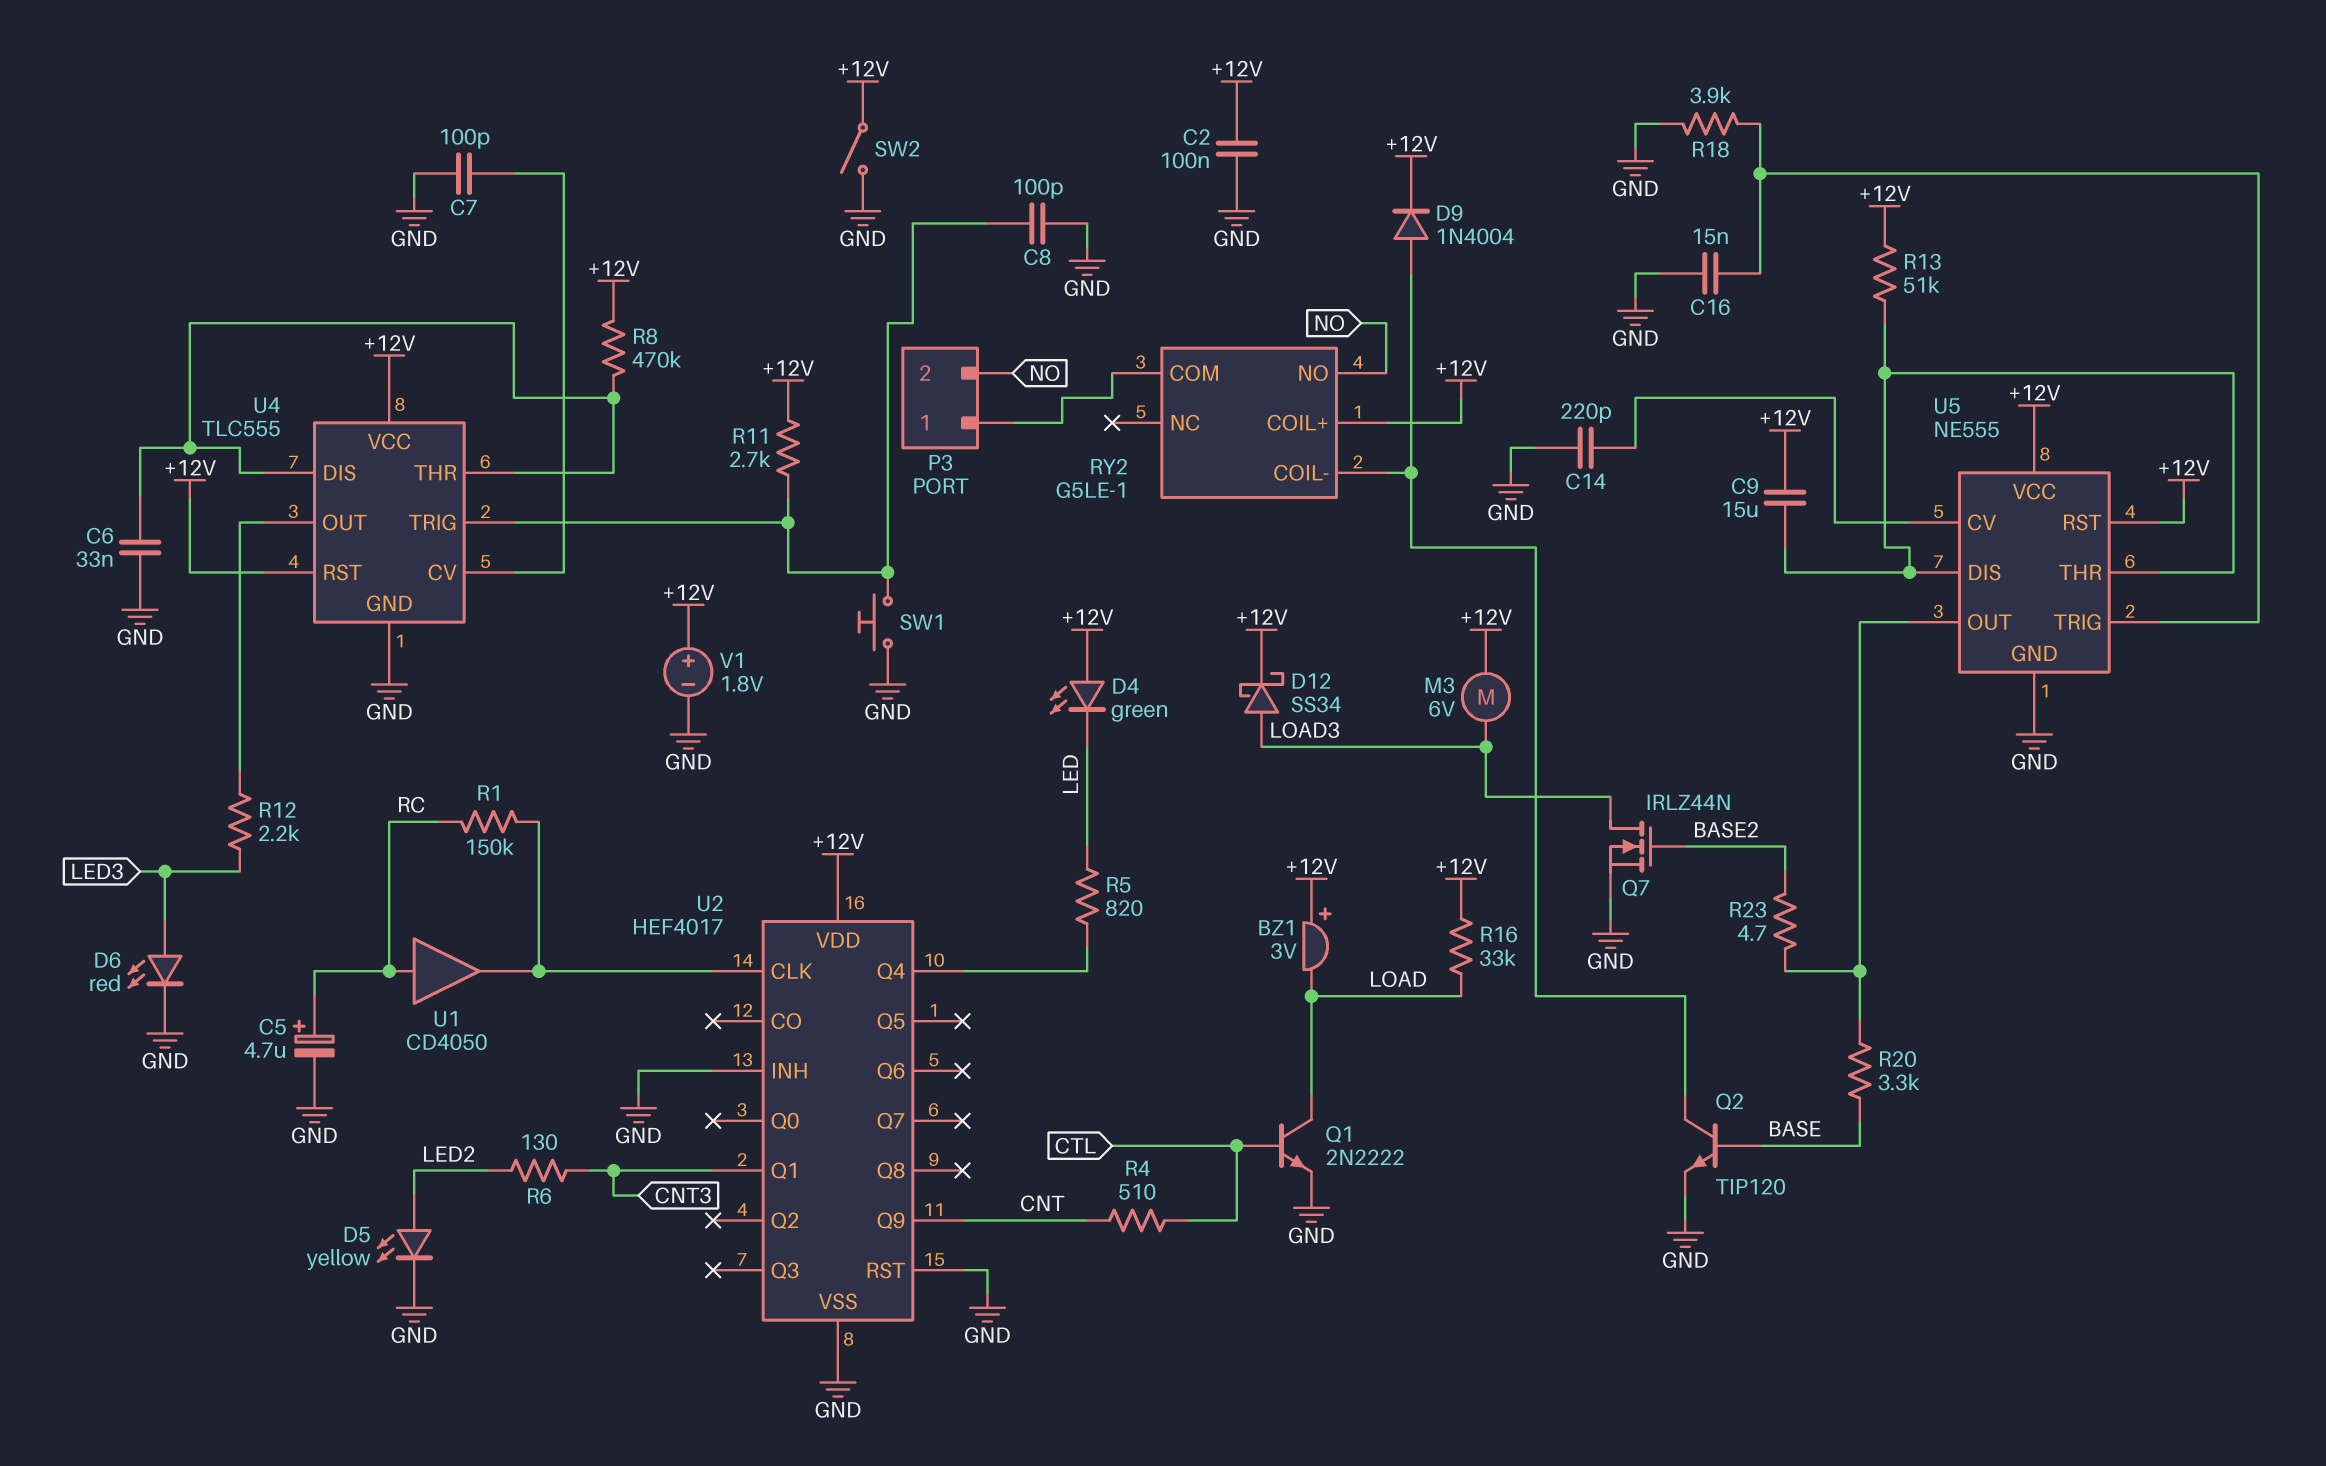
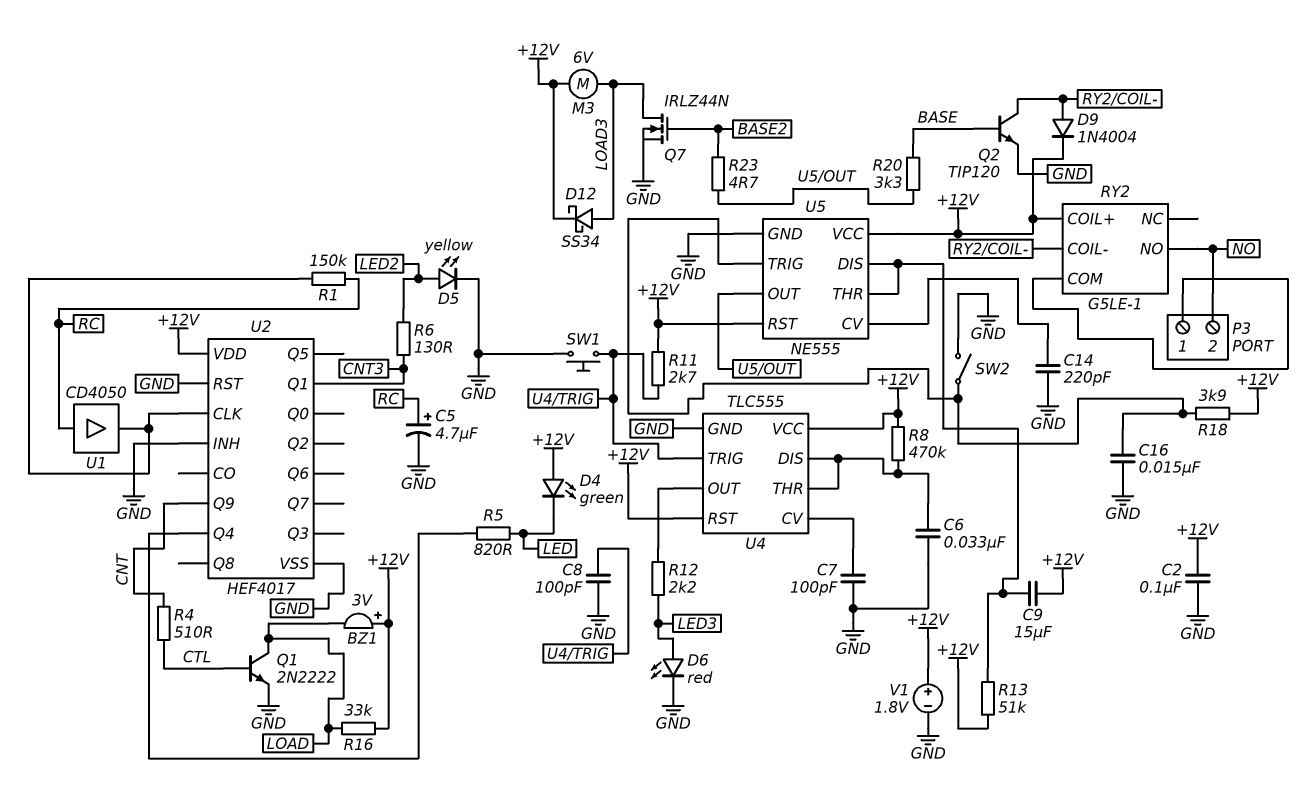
R18: 3.9k (GND, U5/TRIG) -> 3.9k (+12V, U5/TRIG)
SW2: switch (+12V, GND) -> switch (GND, U5/TRIG)

